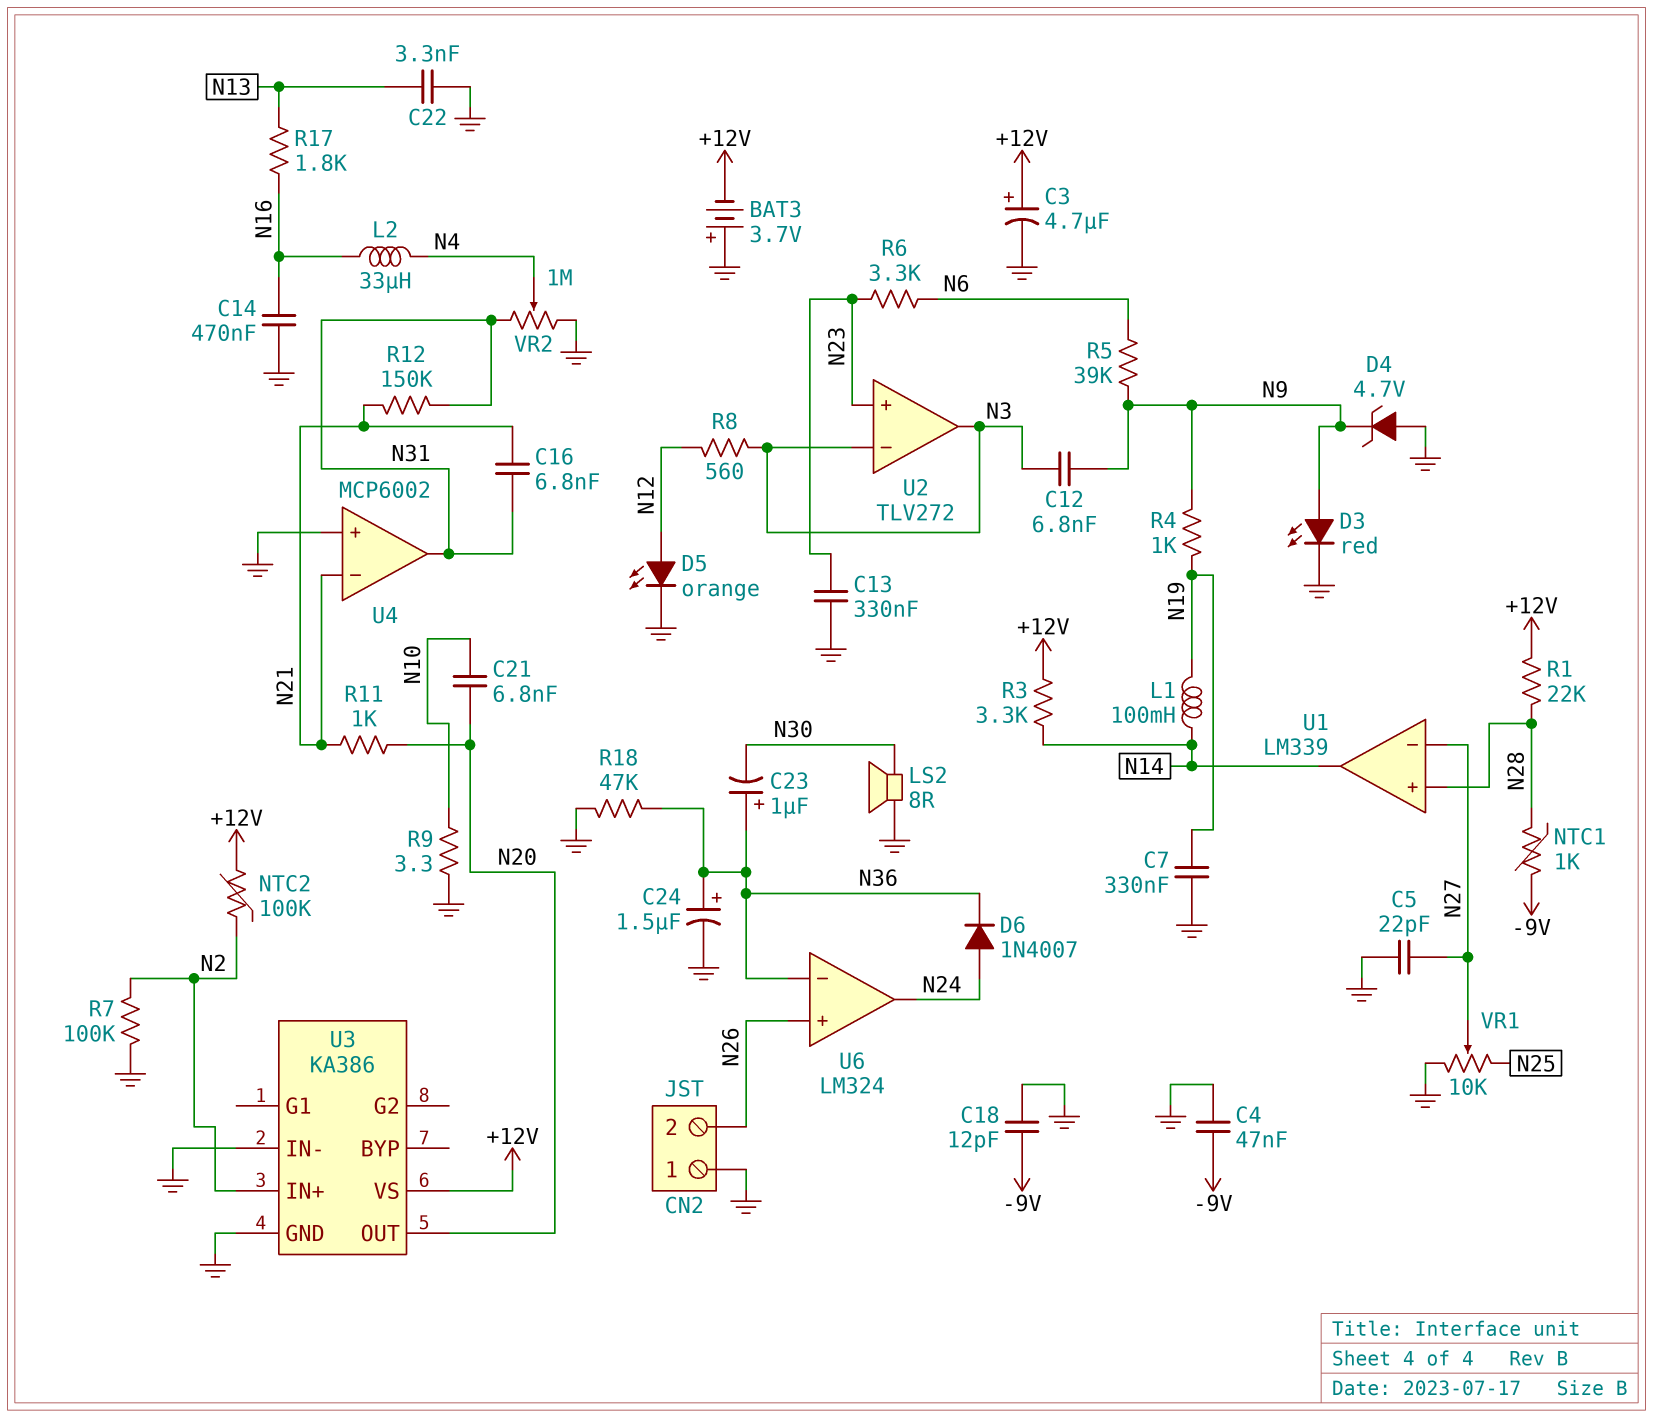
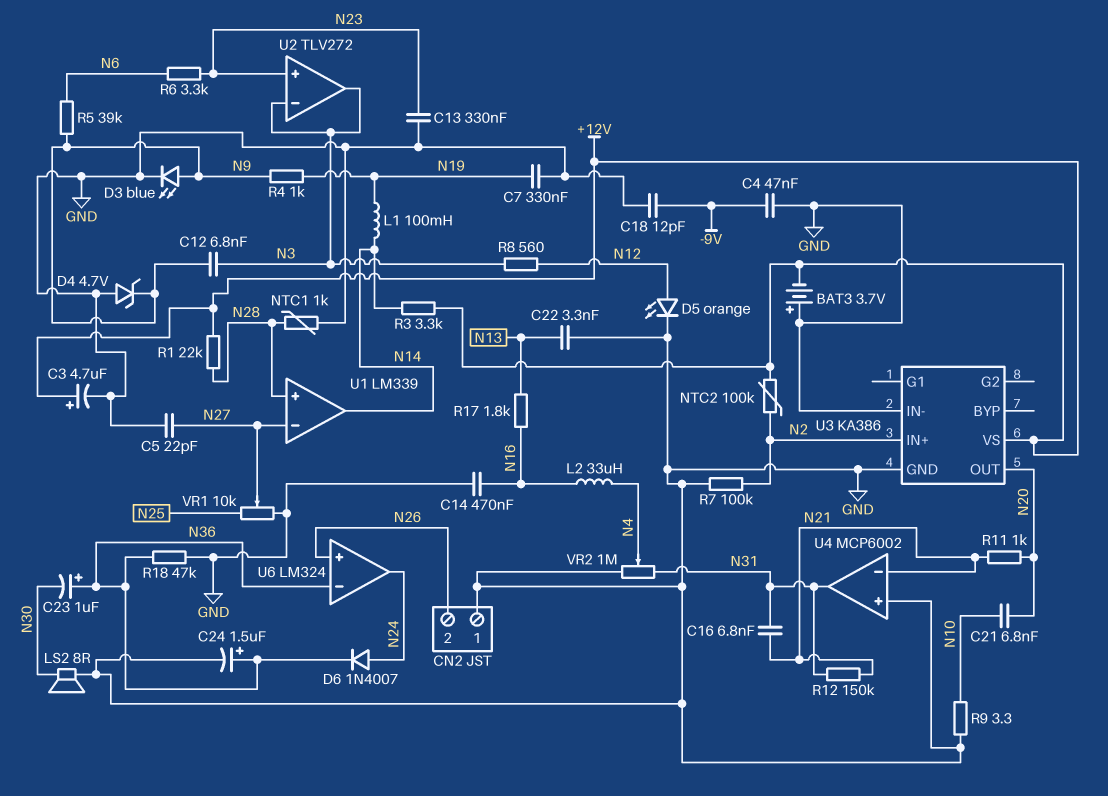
D3: LED red (A N9, K GND) -> LED blue (A N9, K GND)
NTC1: 1k (-9V, N28) -> 1k (GND, N28)

